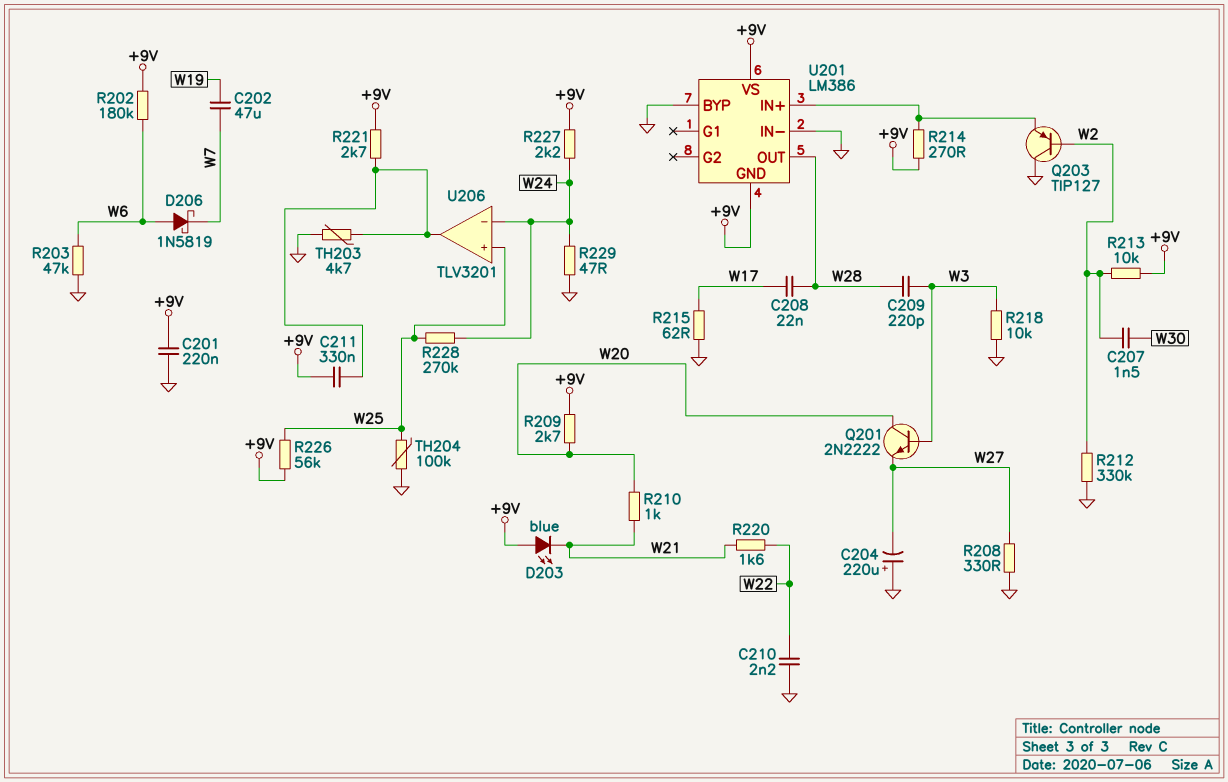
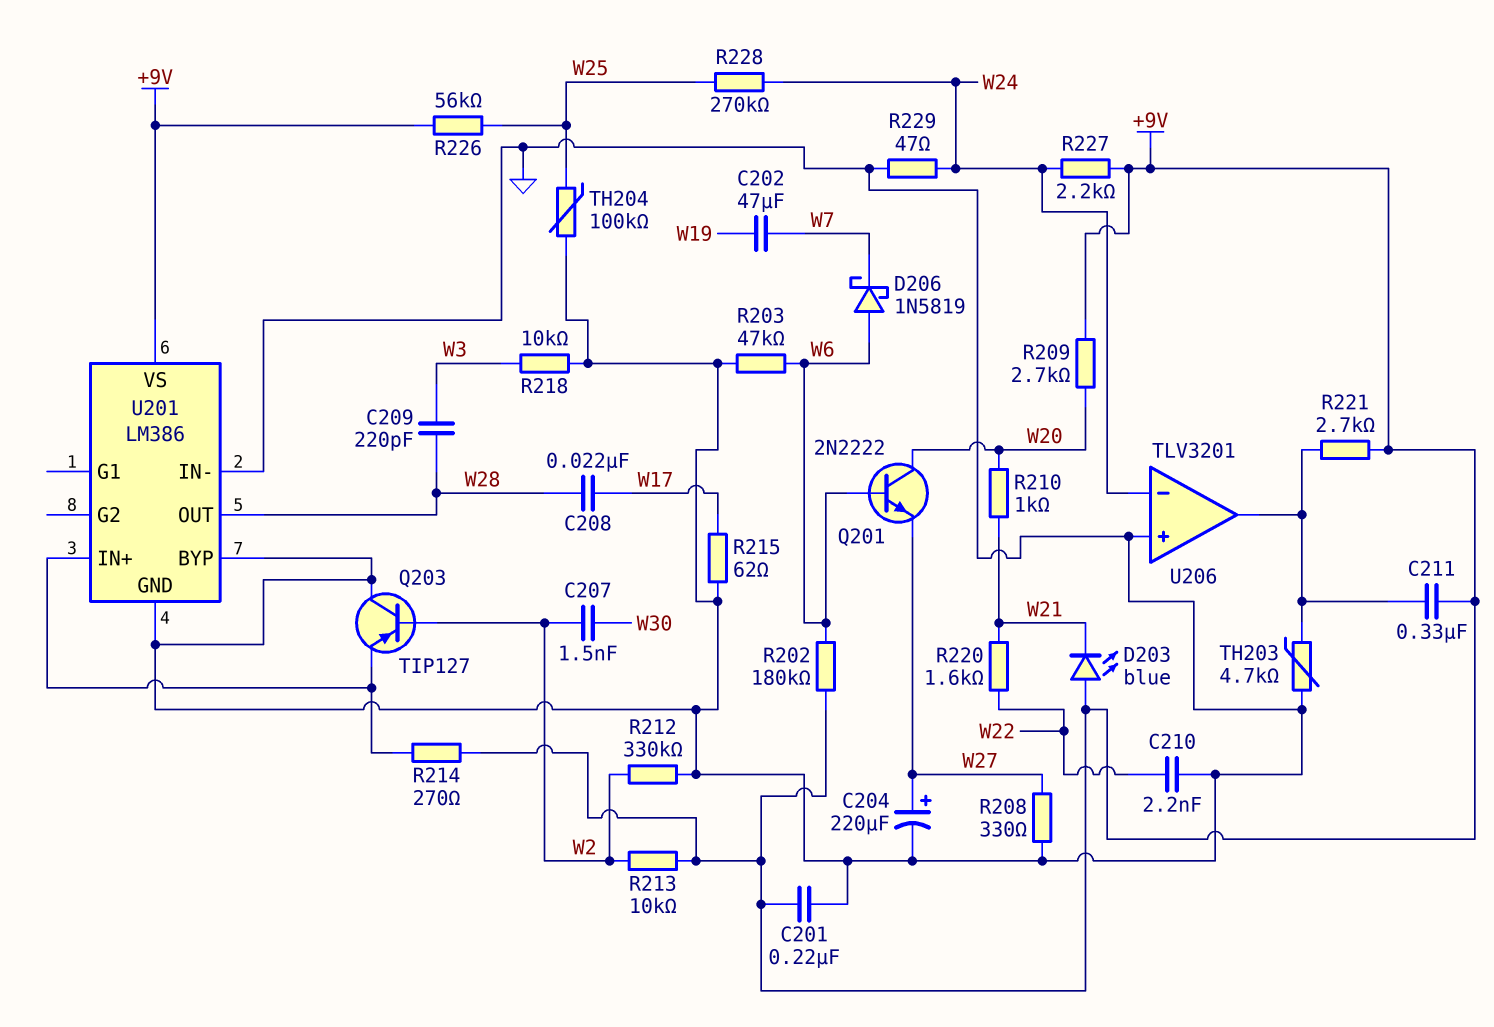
C204: 220uF (plus GND, minus W27) -> 220uF (plus W27, minus GND)
Q201: NPN 2N2222 (B W3, C W20, E W27) -> NPN 2N2222 (B W6, C W20, E W27)
U201 pin GND: +9V -> GND
U206 pin in+: W25 -> GND

